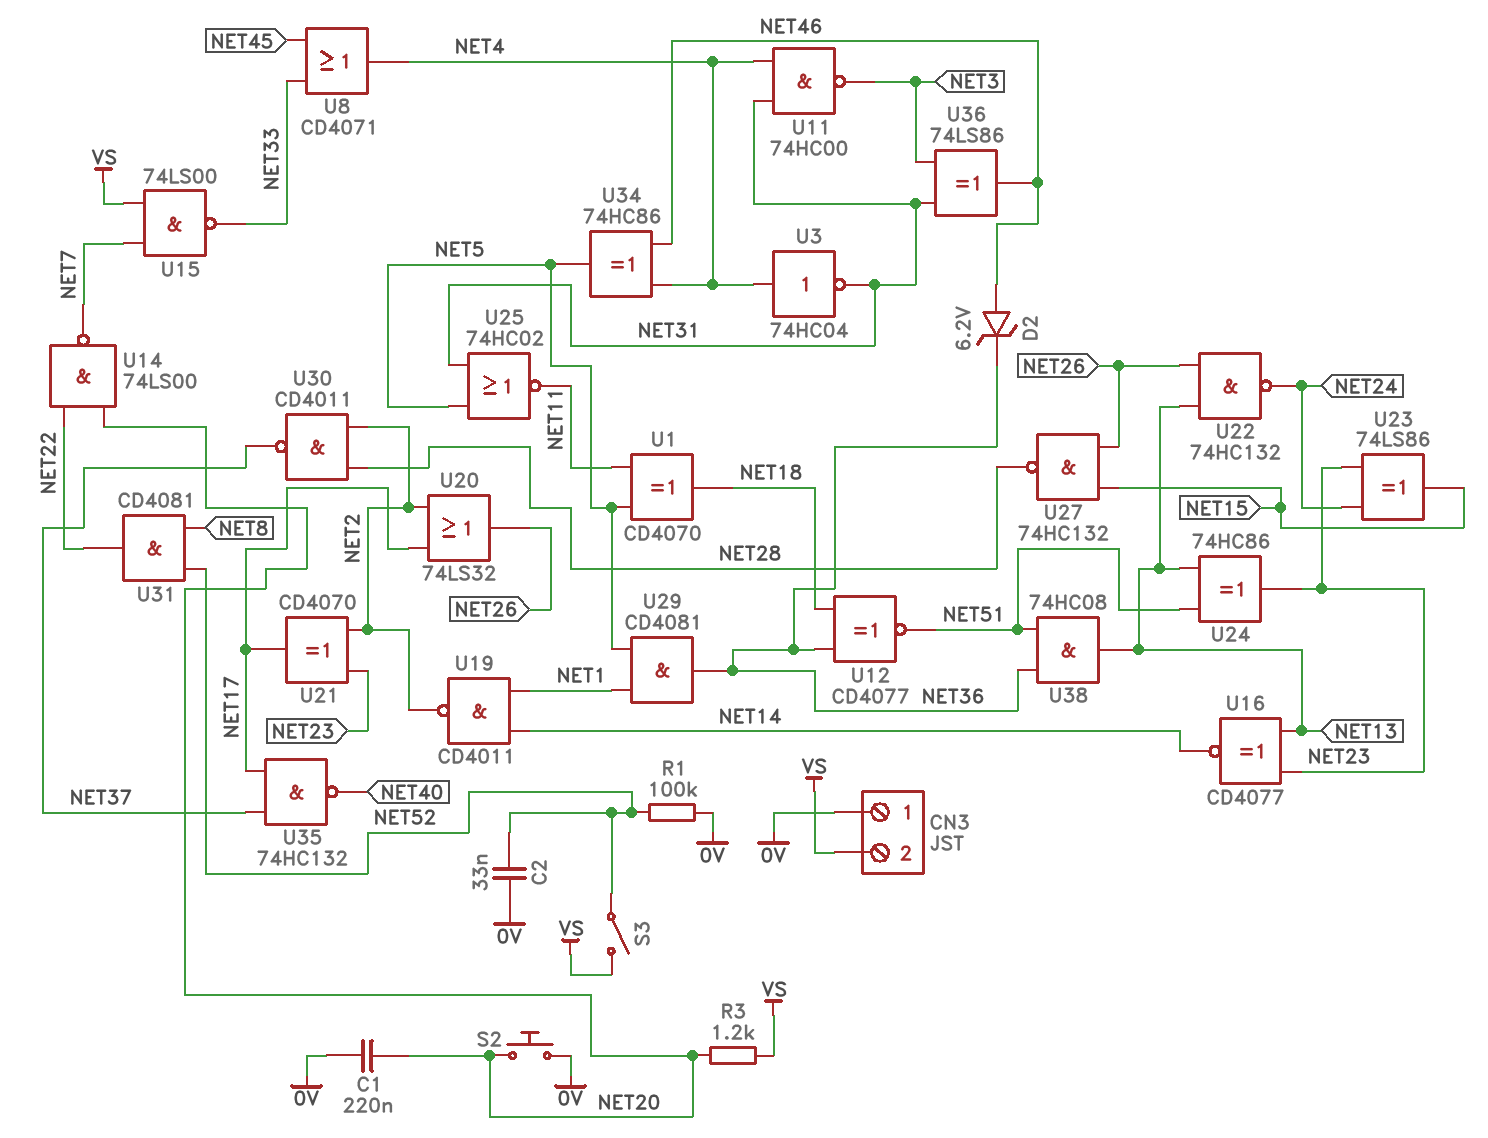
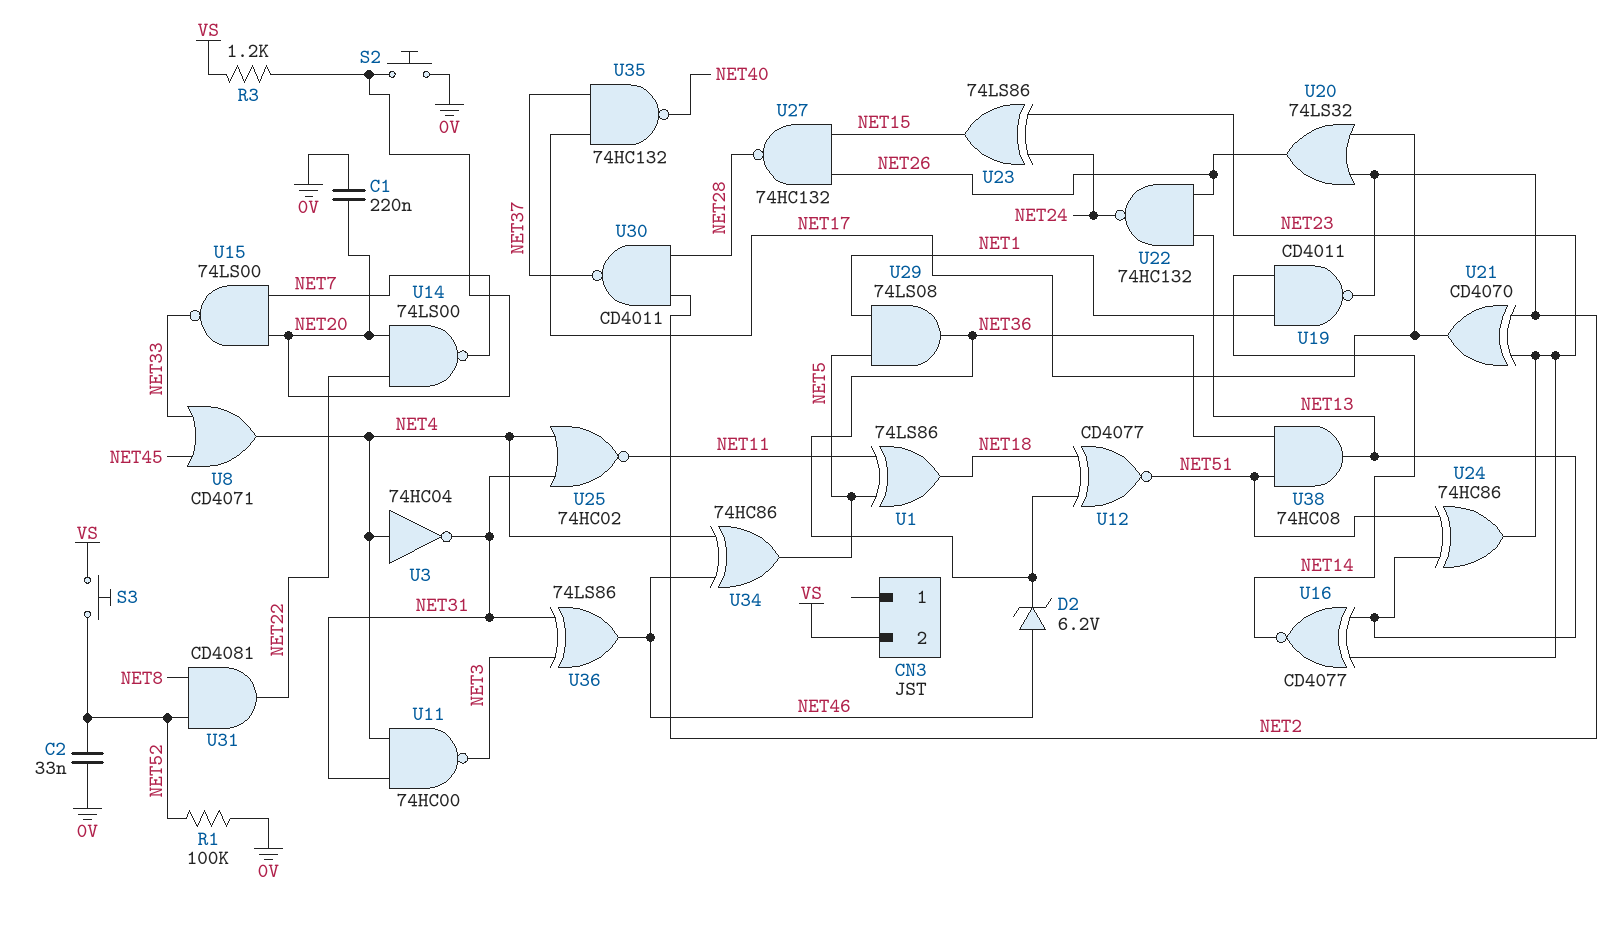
CN3 pin 1: 0V -> none
S3: switch (NET52, VS) -> button (NET52, VS)
U1: XOR CD4070 (in NET5, in NET11, out NET18) -> XOR 74LS86 (in NET5, in NET11, out NET18)
U15: NAND 74LS00 (in NET7, in VS, out NET33) -> NAND 74LS00 (in NET7, in NET20, out NET33)
U25: NOR 74HC02 (in NET5, in NET31, out NET11) -> NOR 74HC02 (in NET4, in NET31, out NET11)
U29: AND CD4081 (in NET1, in NET5, out NET36) -> AND 74LS08 (in NET1, in NET5, out NET36)

